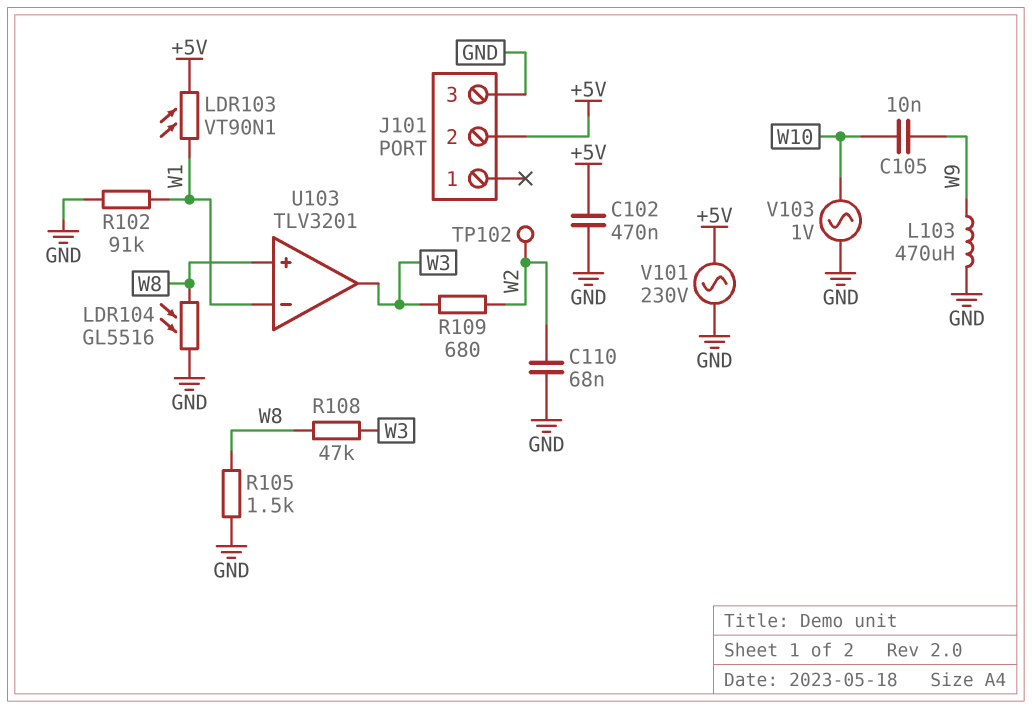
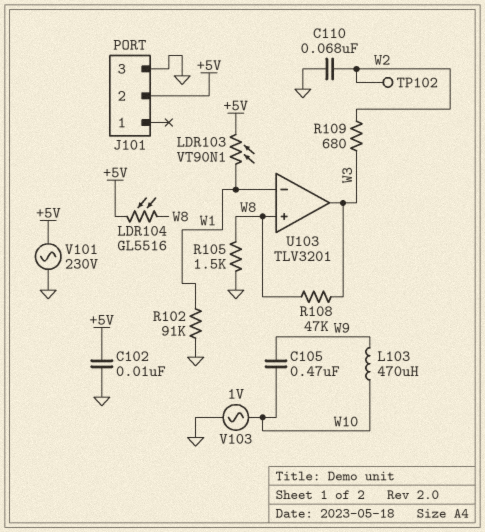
C102: 470nF (+5V, GND) -> 10nF (+5V, GND)
C105: 10nF (W9, W10) -> 470nF (W9, W10)
L103: 470uH (GND, W9) -> 470uH (W9, W10)
LDR104: GL5516 (GND, W8) -> GL5516 (+5V, W8)

